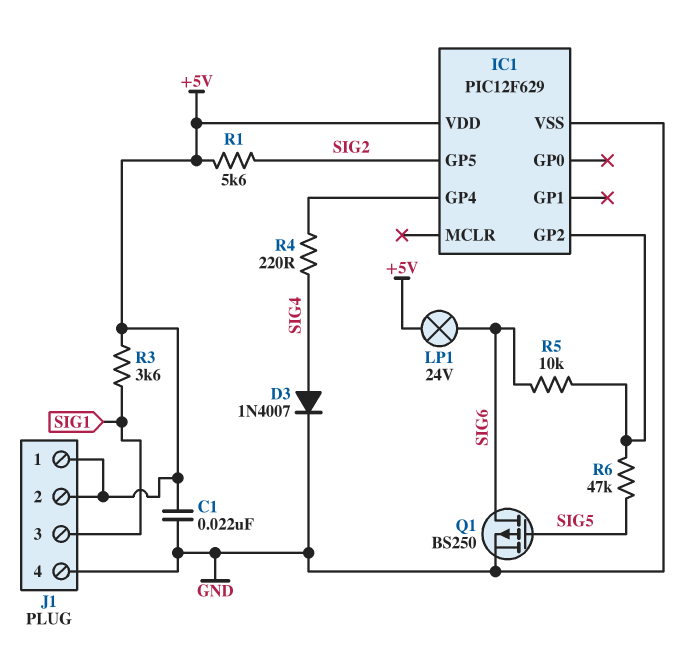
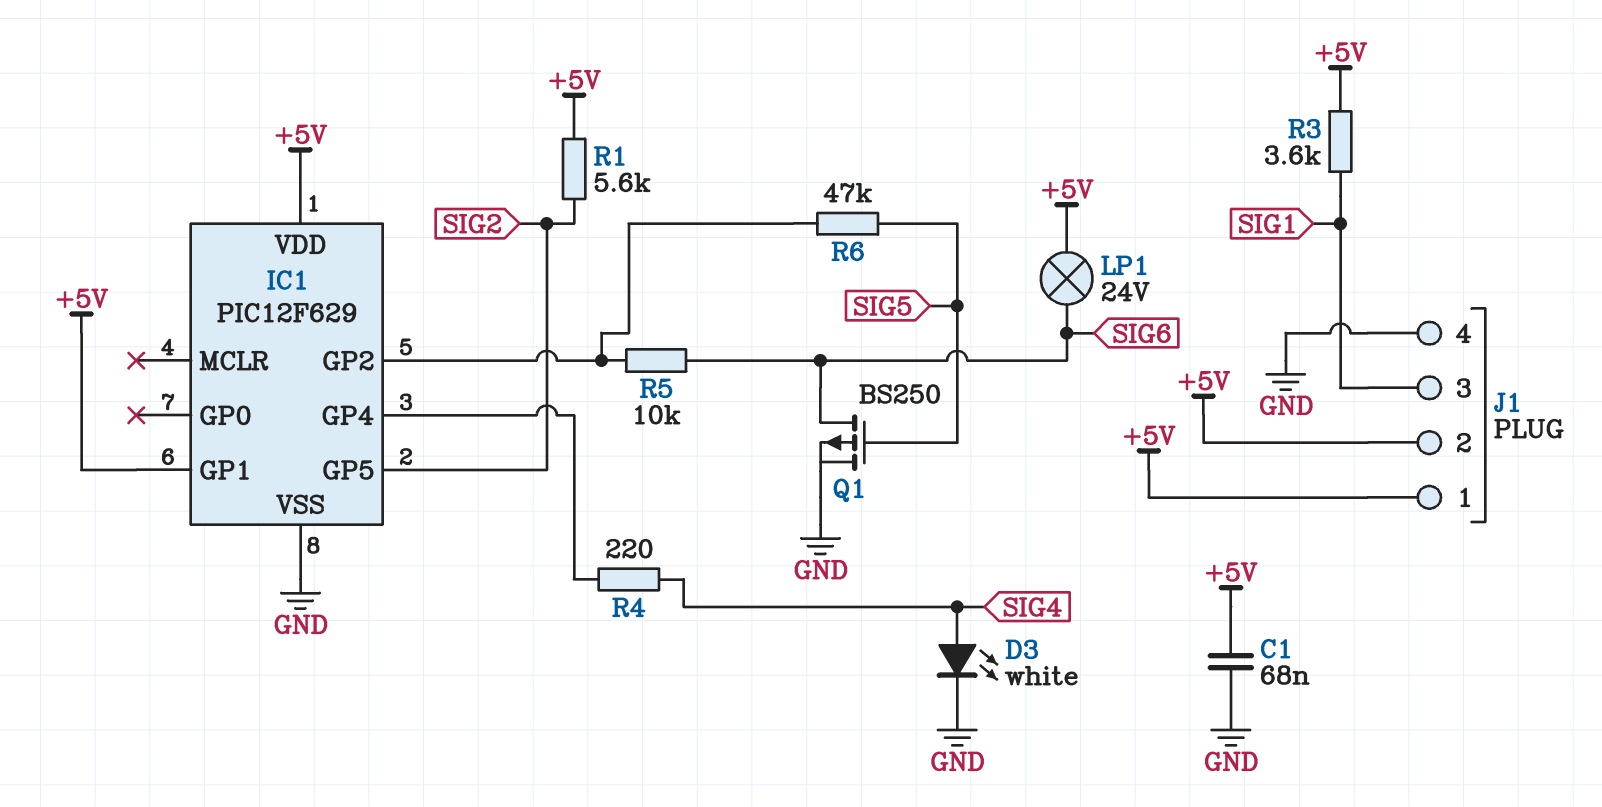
C1: 22nF (+5V, GND) -> 68nF (+5V, GND)
D3: diode 1N4007 (A SIG4, K GND) -> LED white (A SIG4, K GND)
IC1 pin GP1: none -> +5V

